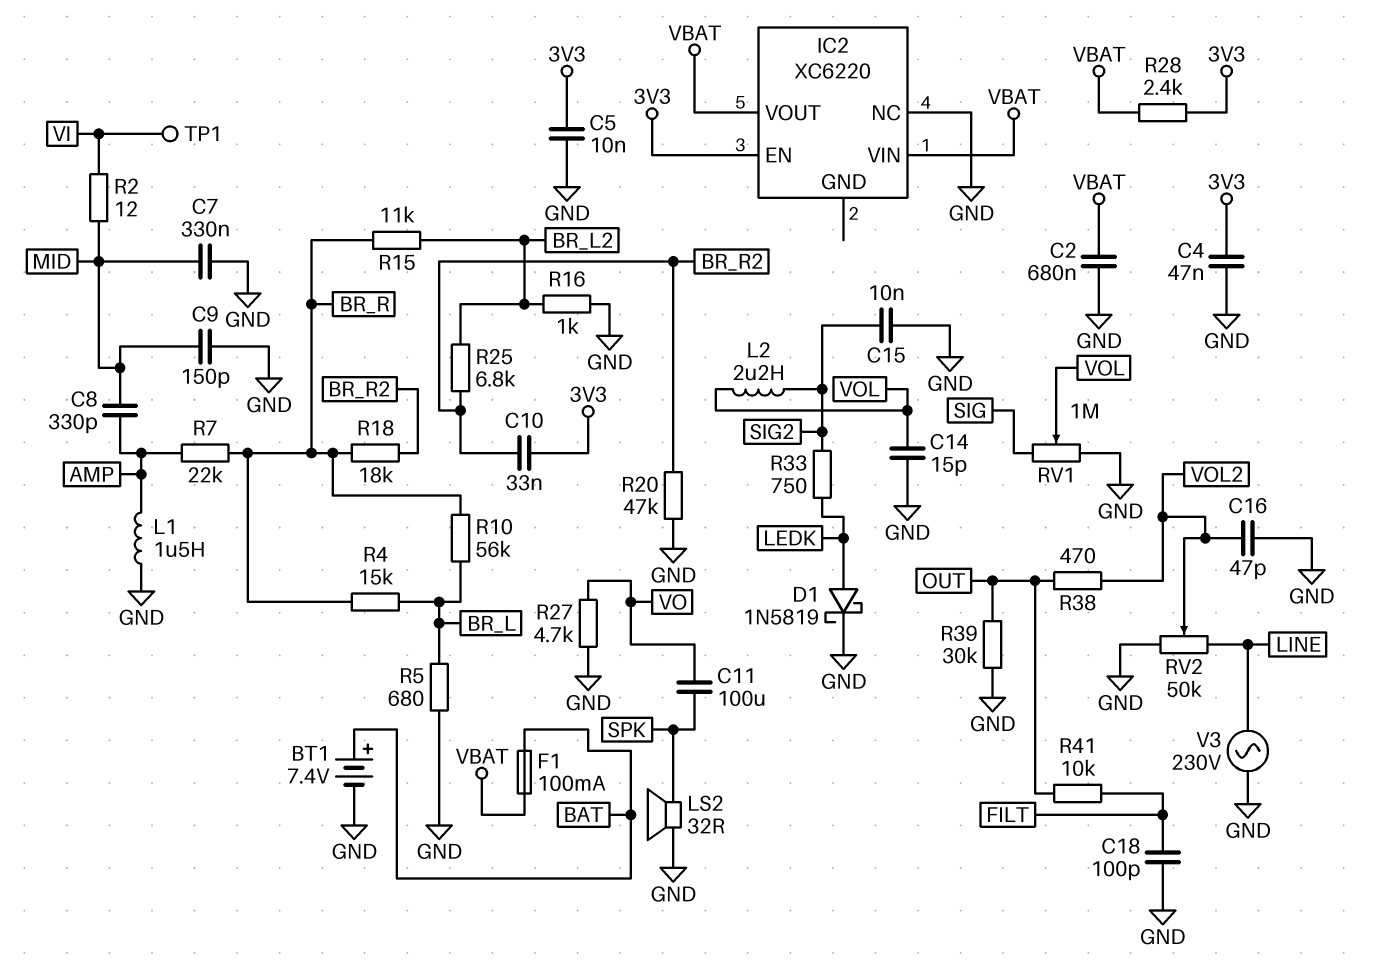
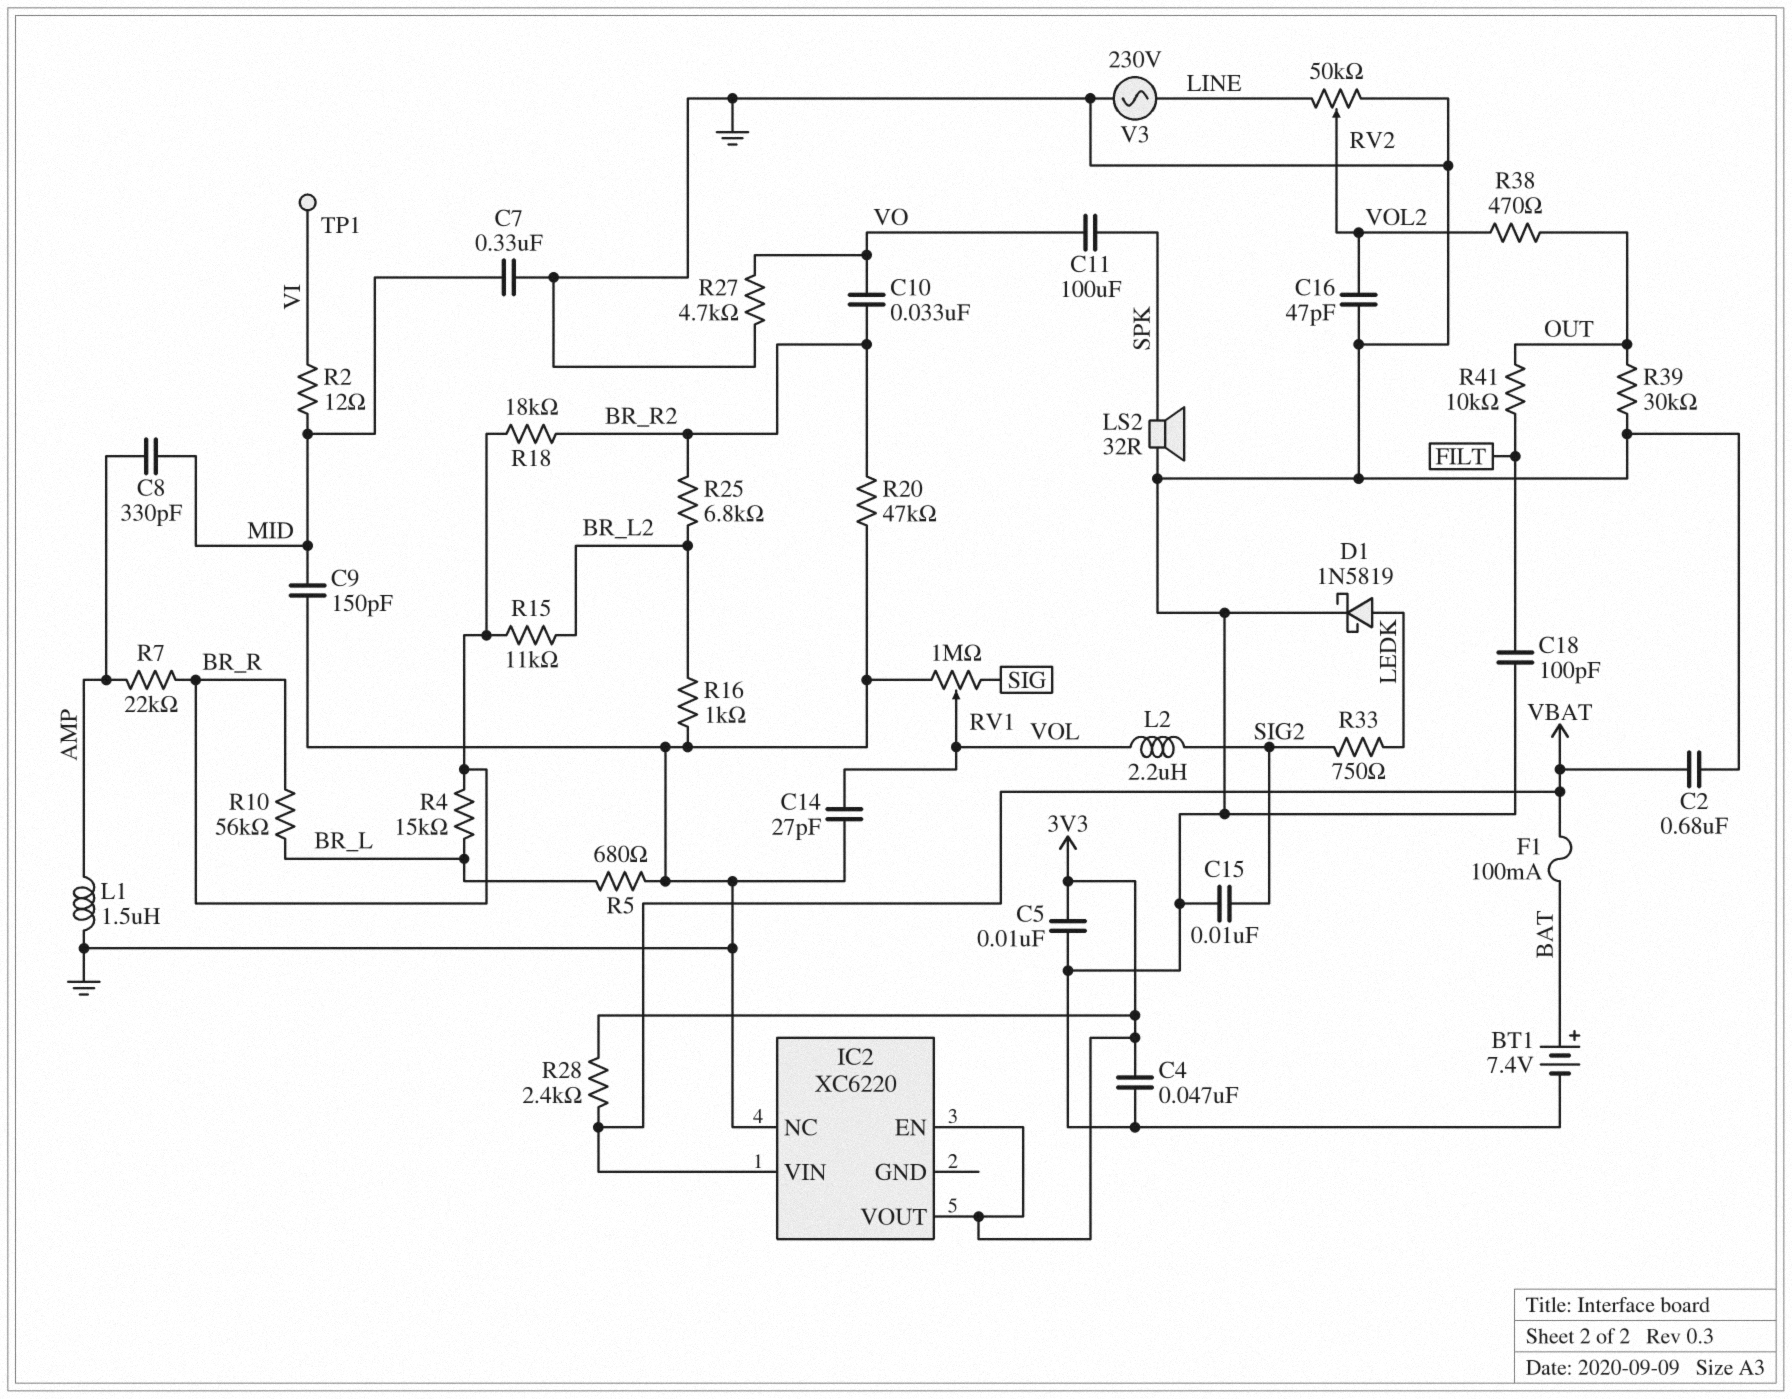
C10: 33nF (3V3, BR_R2) -> 33nF (BR_R2, VO)
C14: 15pF (GND, VOL) -> 27pF (GND, VOL)
IC2 pin VOUT: VBAT -> 3V3

